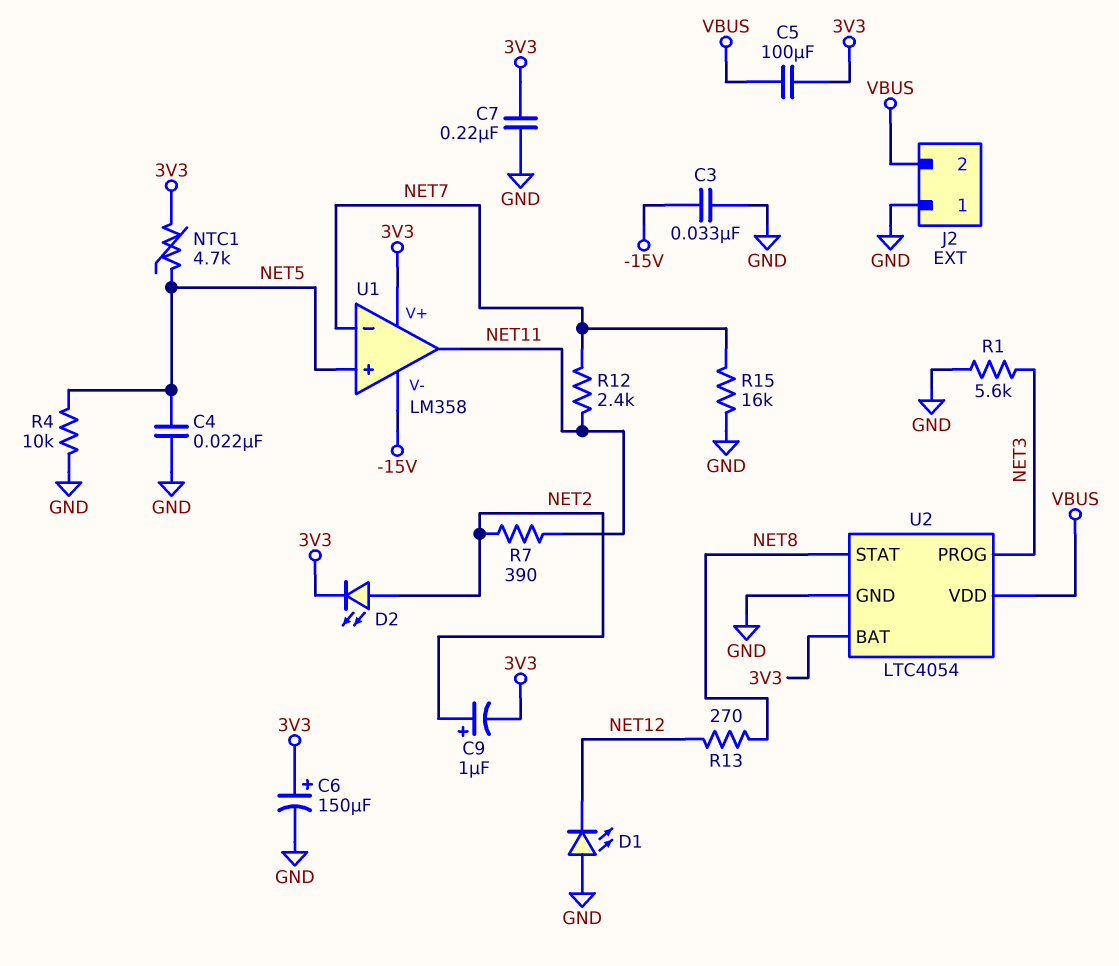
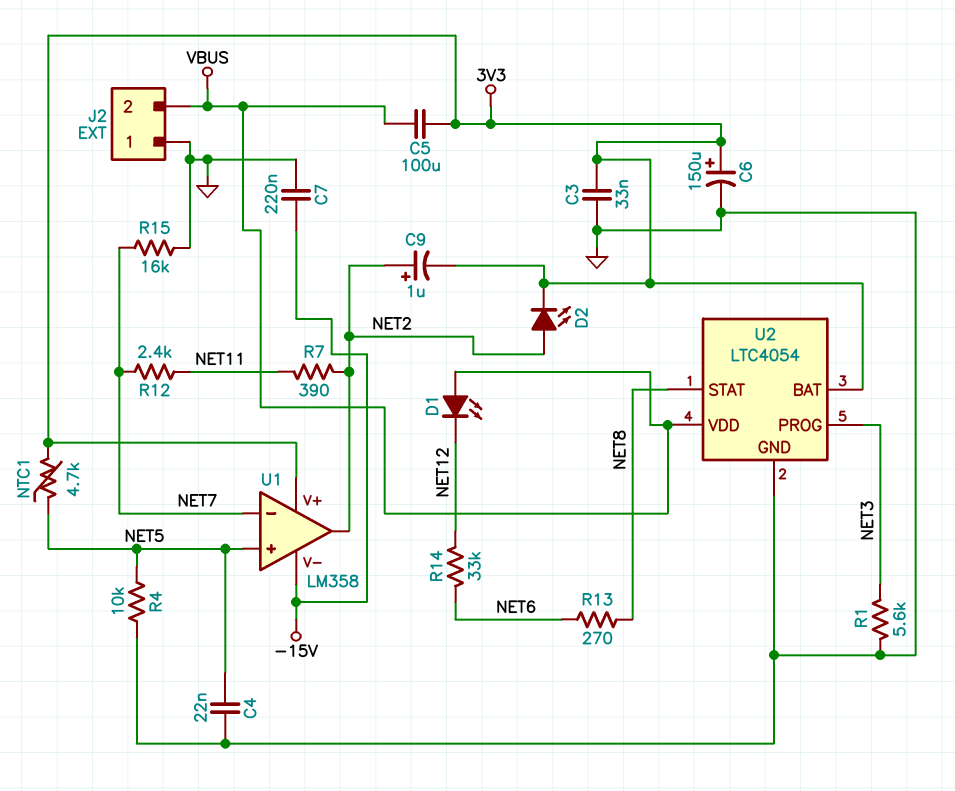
C3: 33nF (-15V, GND) -> 33nF (3V3, GND)
C7: 220nF (3V3, GND) -> 220nF (-15V, GND)
D1: LED (A GND, K NET12) -> LED (A VBUS, K NET12)
R13: 270 (NET8, NET12) -> 270 (NET6, NET8)
R14: none -> 33k (NET6, NET12)
U1 pin out: NET11 -> NET2

